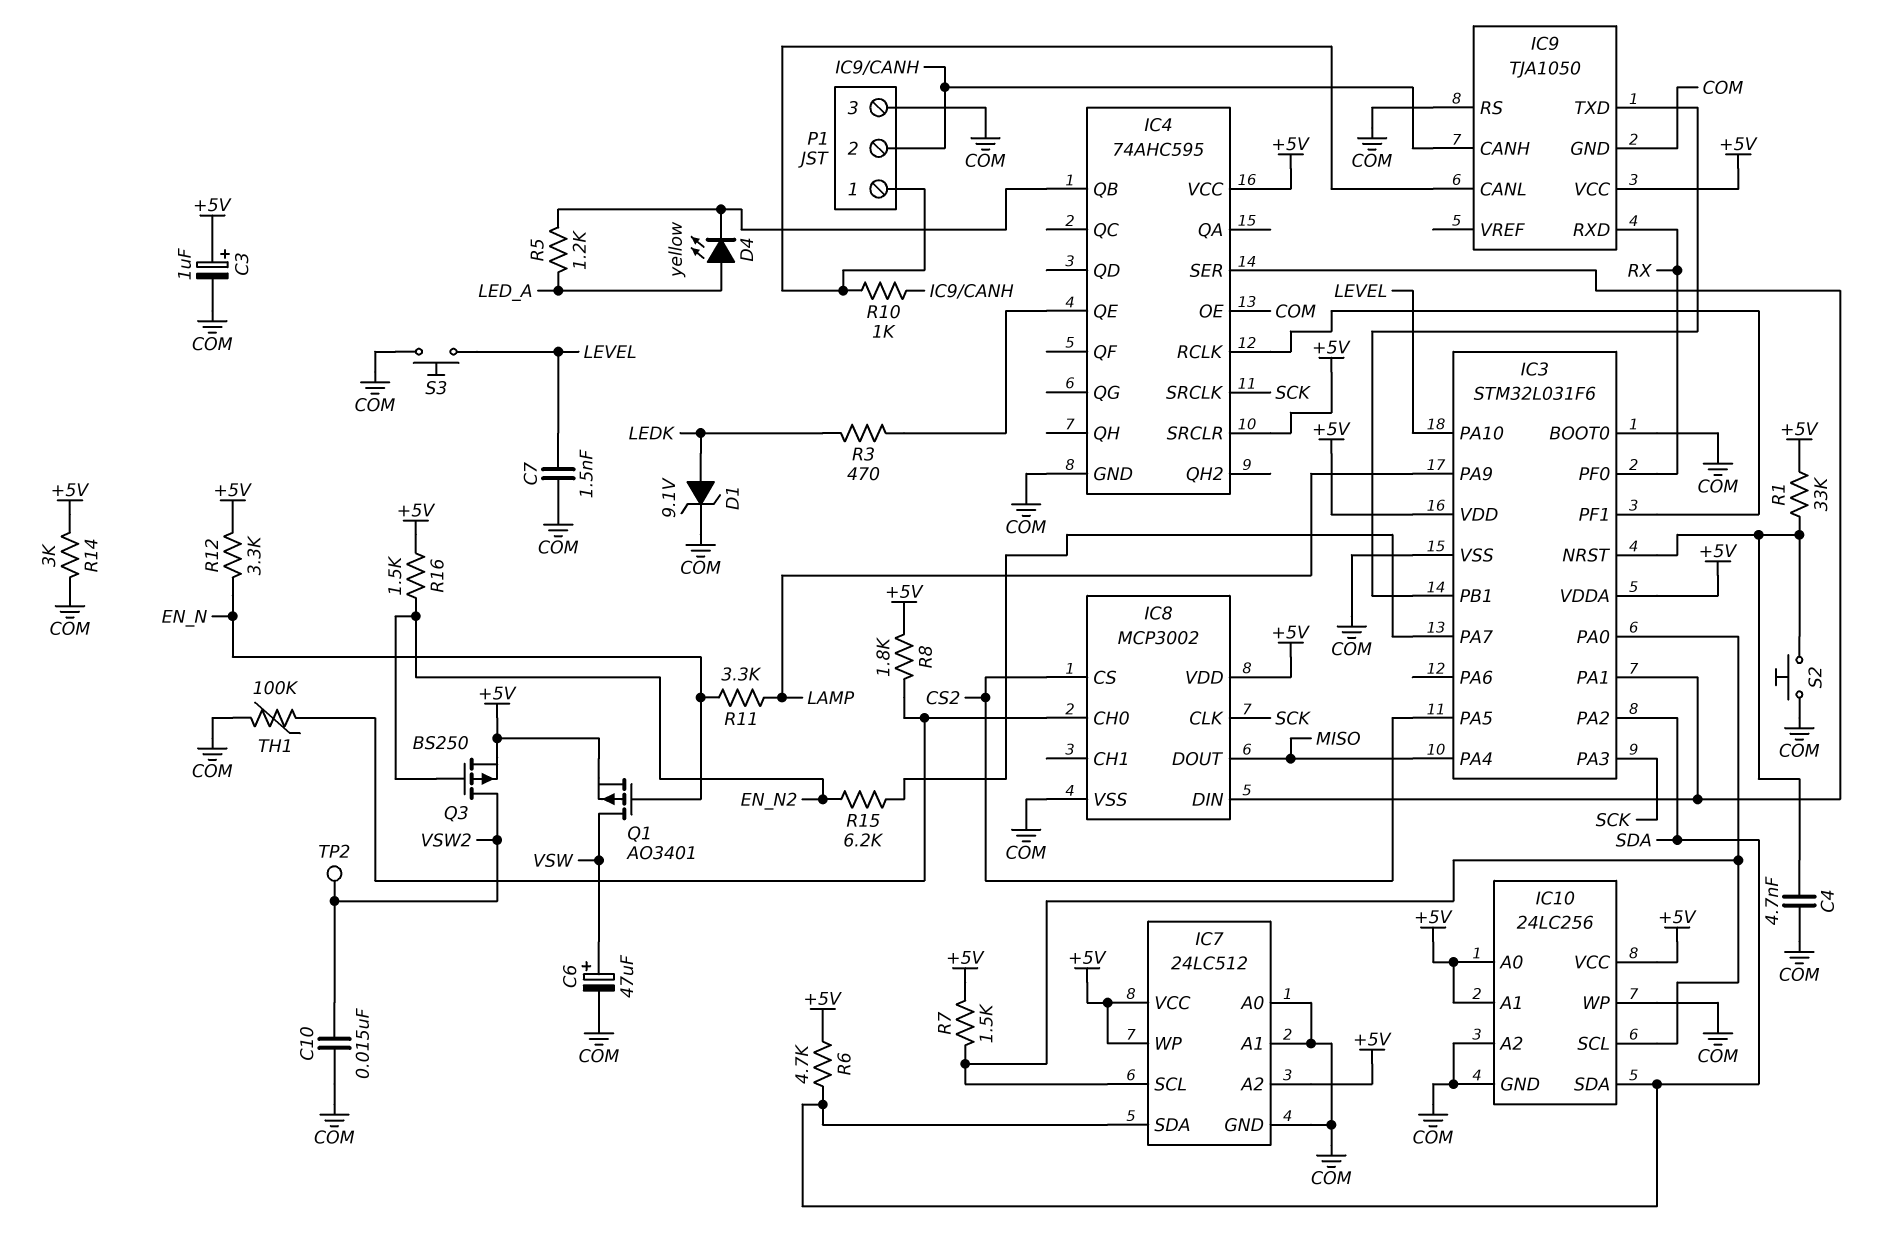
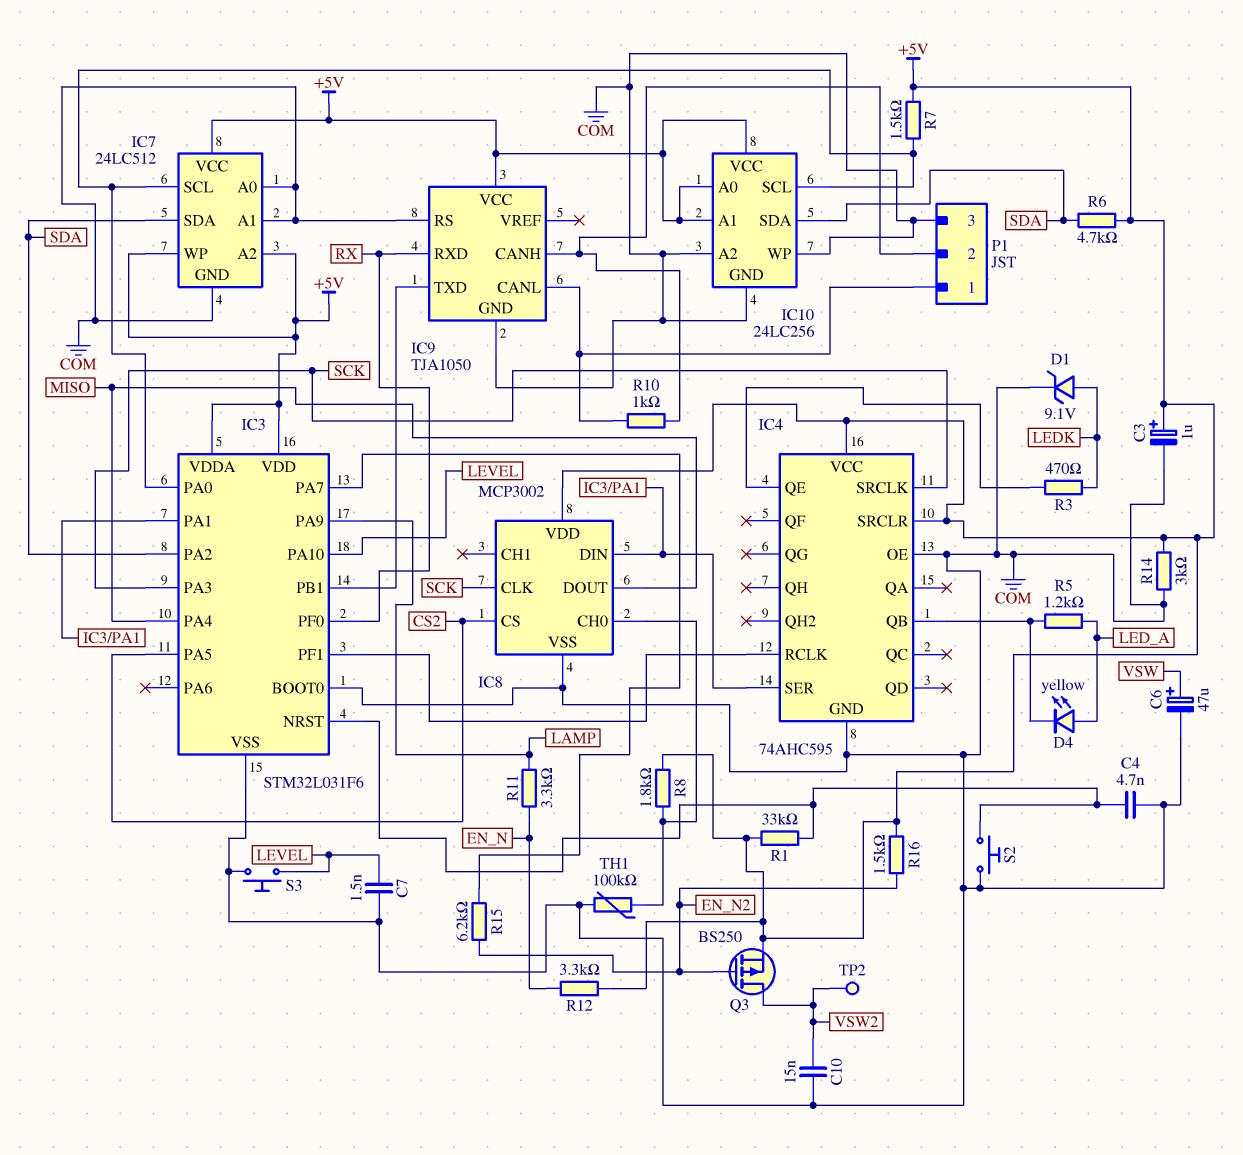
Q1: PMOS AO3401 (G EN_N, D VSW, S +5V) -> none

